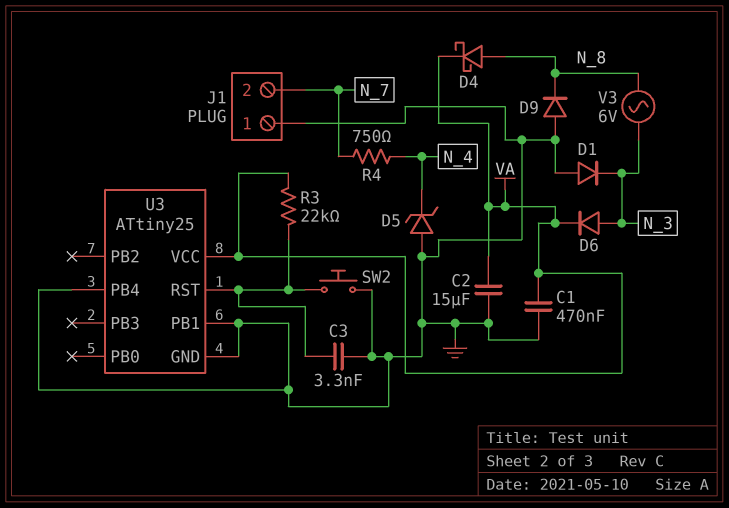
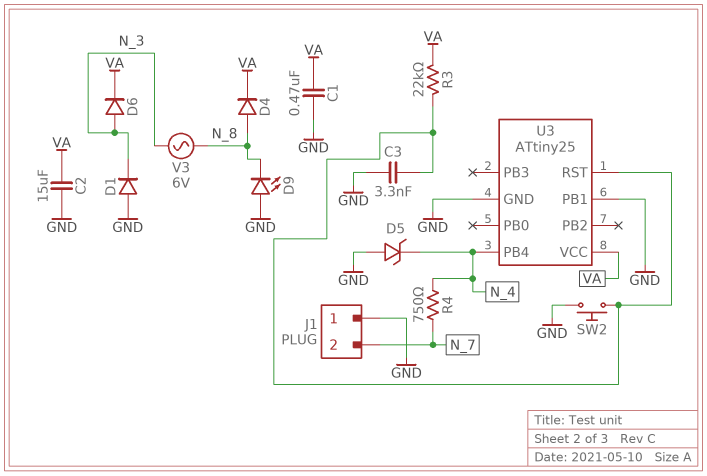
D4: schottky (A N_8, K VA) -> diode (A N_8, K VA)
D9: diode (A GND, K N_8) -> LED (A GND, K N_8)
U3 pin PB4: GND -> N_4

